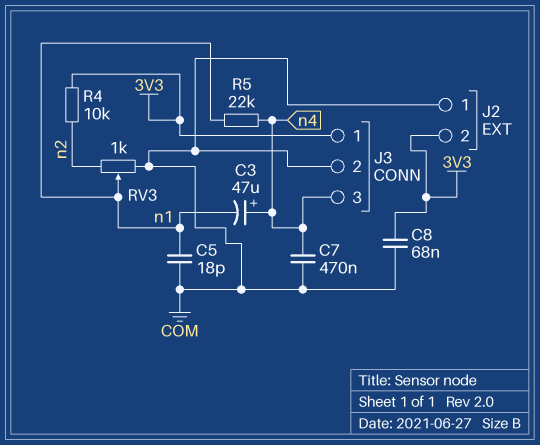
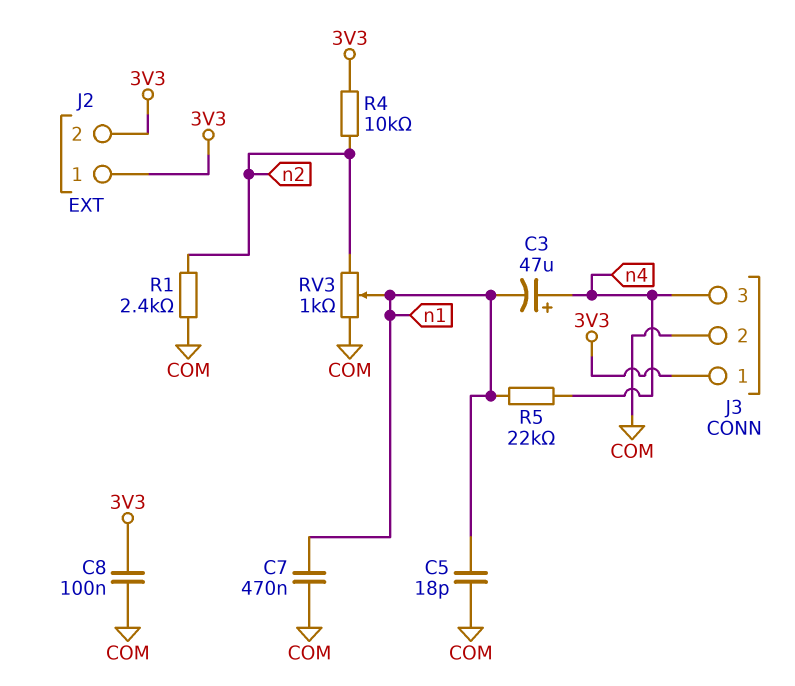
C7: 470nF (COM, n4) -> 470nF (COM, n1)
C8: 68nF (3V3, COM) -> 100nF (3V3, COM)
J2 pin 1: COM -> 3V3
R1: none -> 2.4k (COM, n2)

